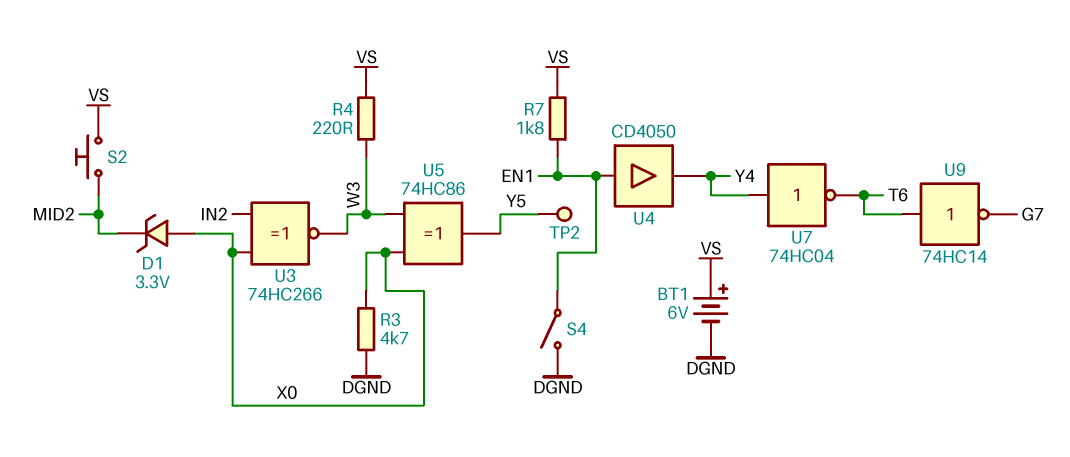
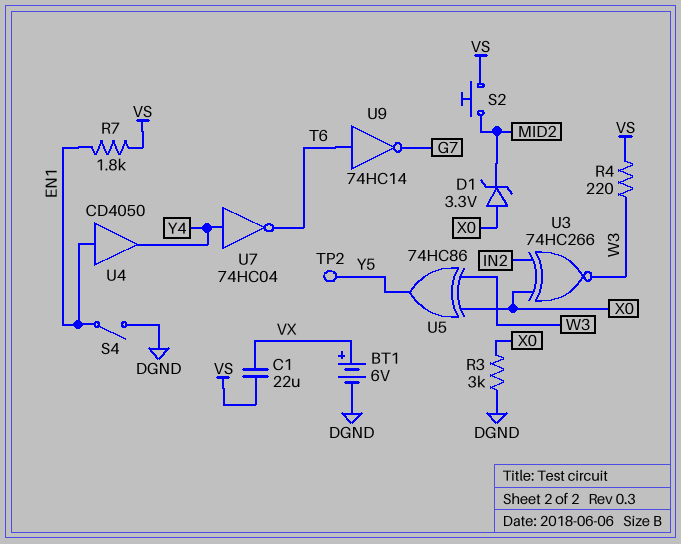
BT1: 6V (plus VS, minus DGND) -> 6V (plus VX, minus DGND)
C1: none -> 22uF (VS, VX)
R3: 4.7k (DGND, X0) -> 3k (DGND, X0)

